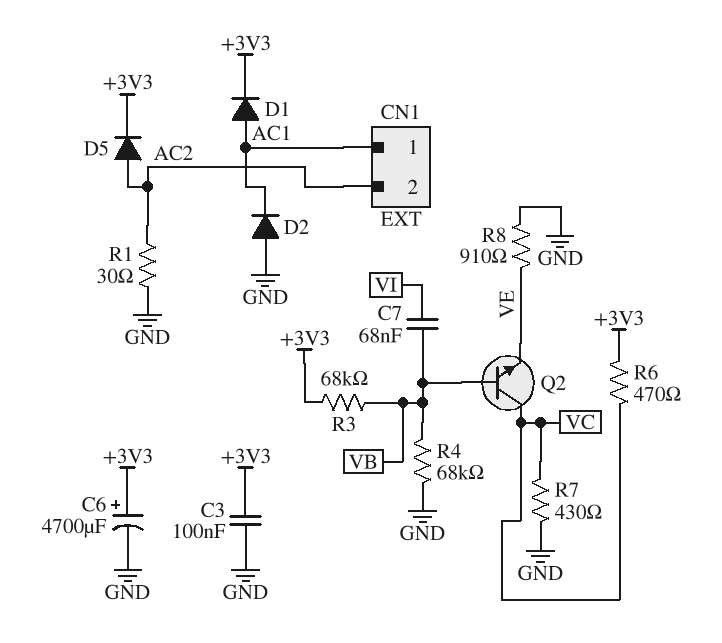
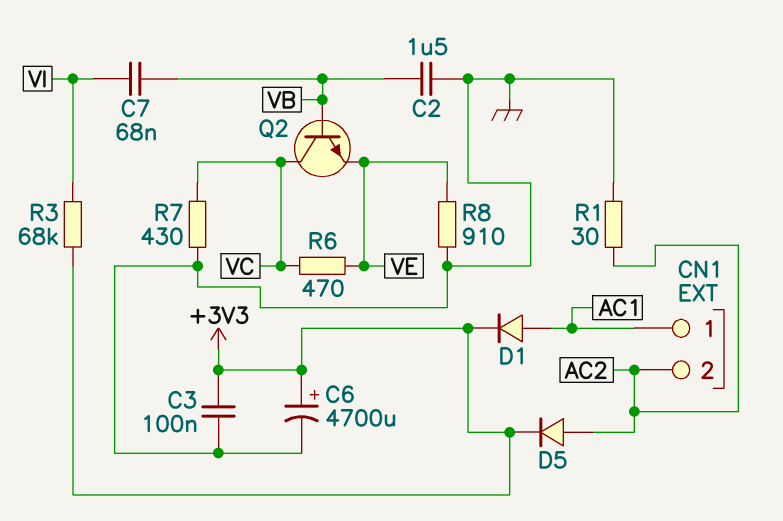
C2: none -> 1.5uF (GND, VB)
D2: diode (A GND, K AC1) -> none
R3: 68k (+3V3, VB) -> 68k (+3V3, VI)
R4: 68k (GND, VB) -> none
R6: 470 (+3V3, VC) -> 470 (VC, VE)

